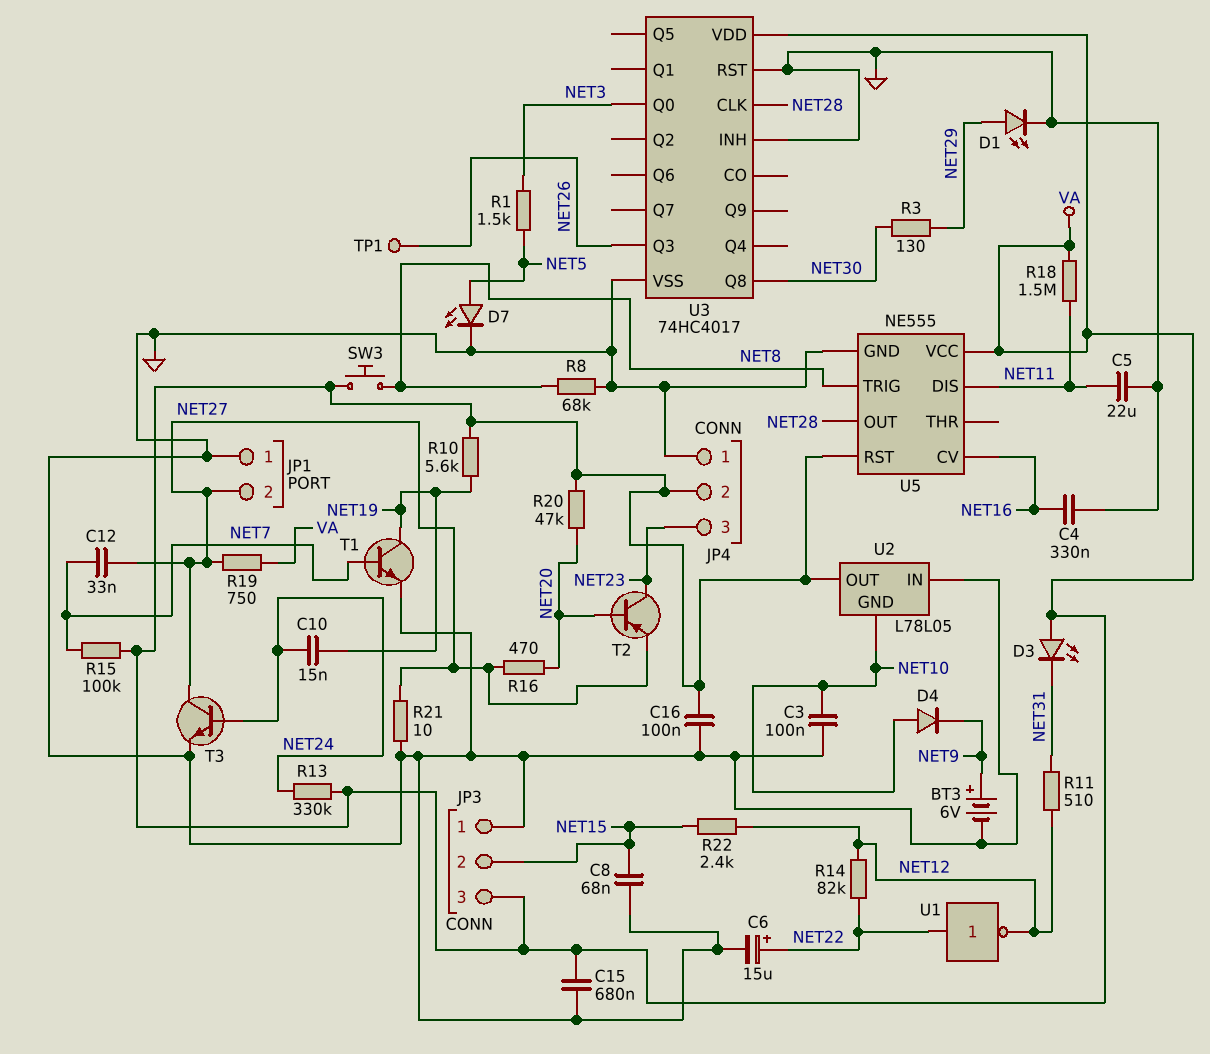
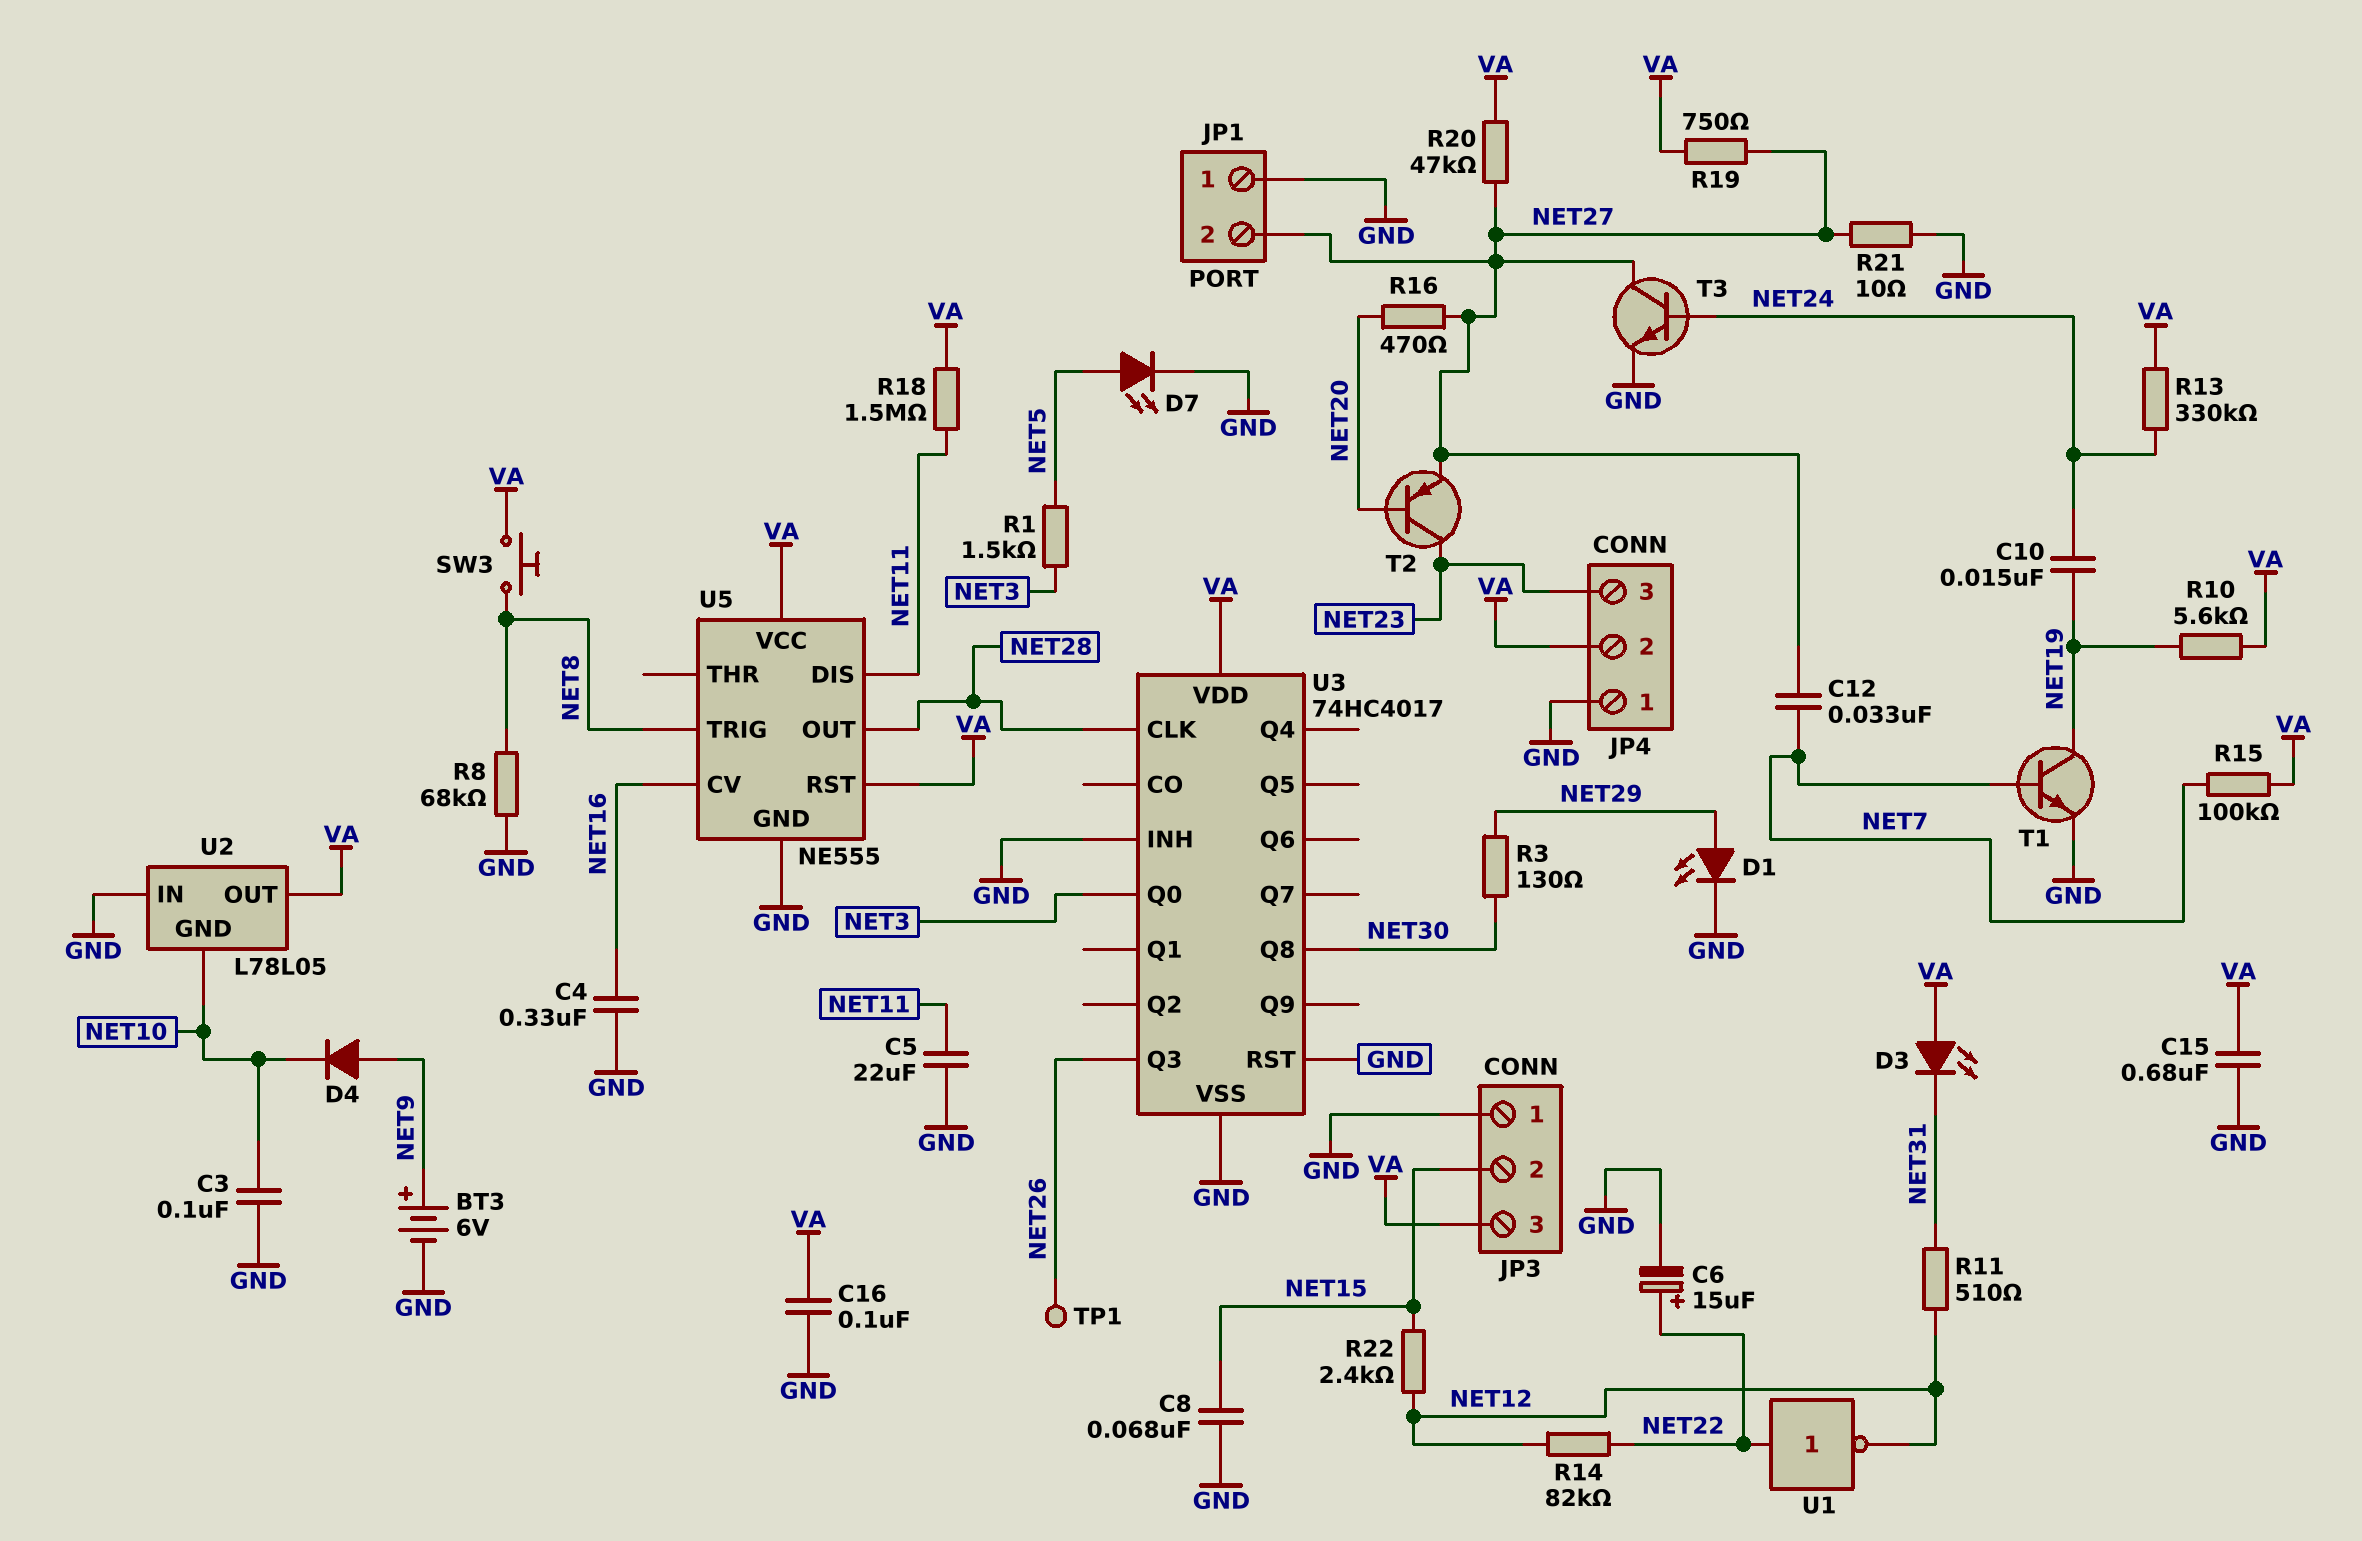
D4: diode (A NET10, K NET9) -> diode (A NET9, K NET10)
R20: 47k (NET20, VA) -> 47k (NET27, VA)

